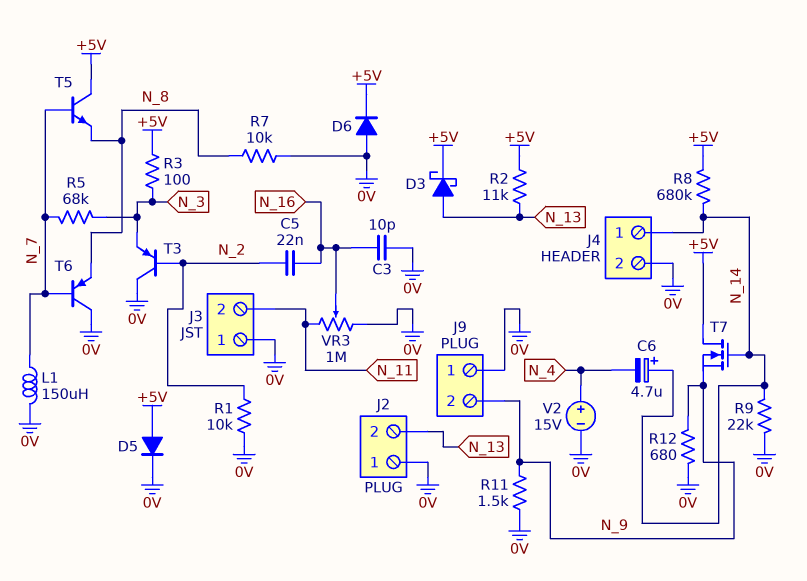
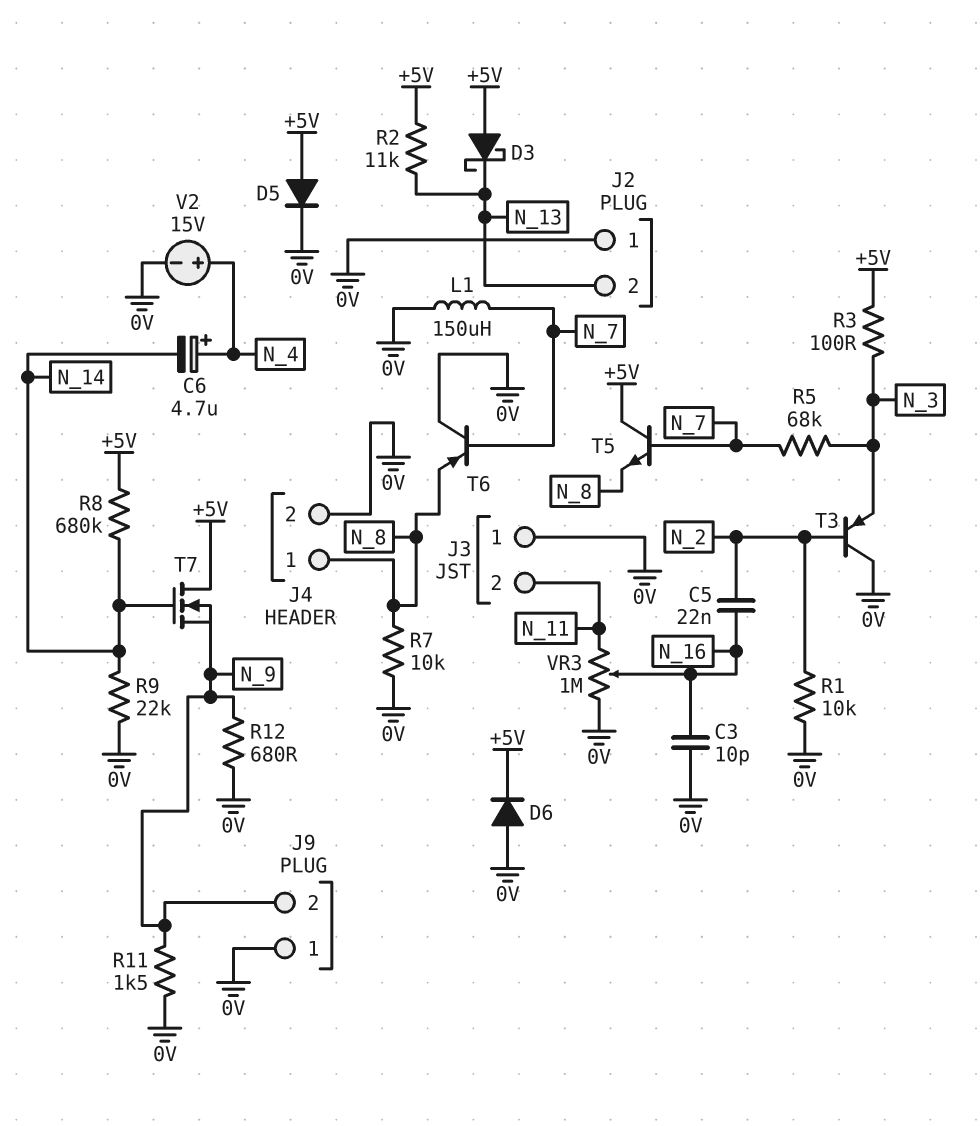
C6: 4.7uF (plus N_14, minus N_4) -> 4.7uF (plus N_4, minus N_14)
D3: schottky (A N_13, K +5V) -> schottky (A +5V, K N_13)
J4 pin 1: N_14 -> N_8

